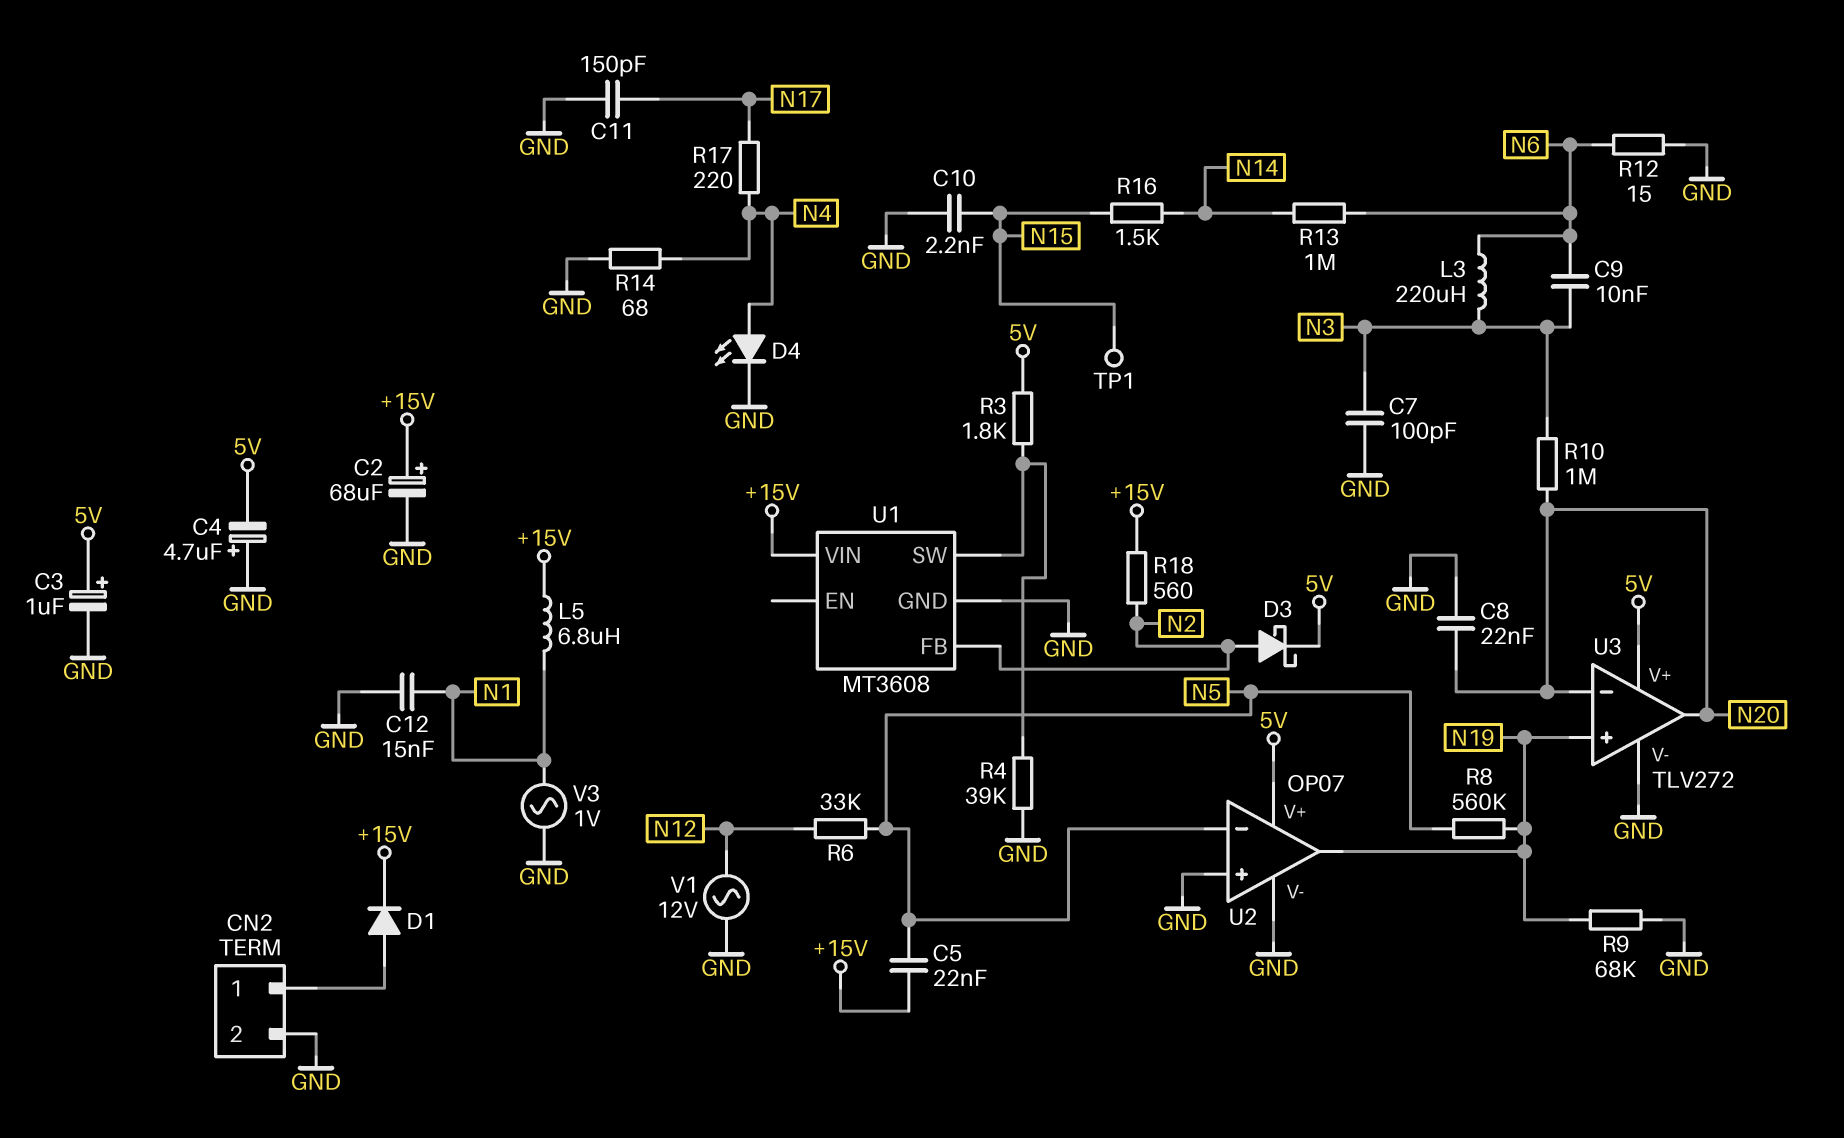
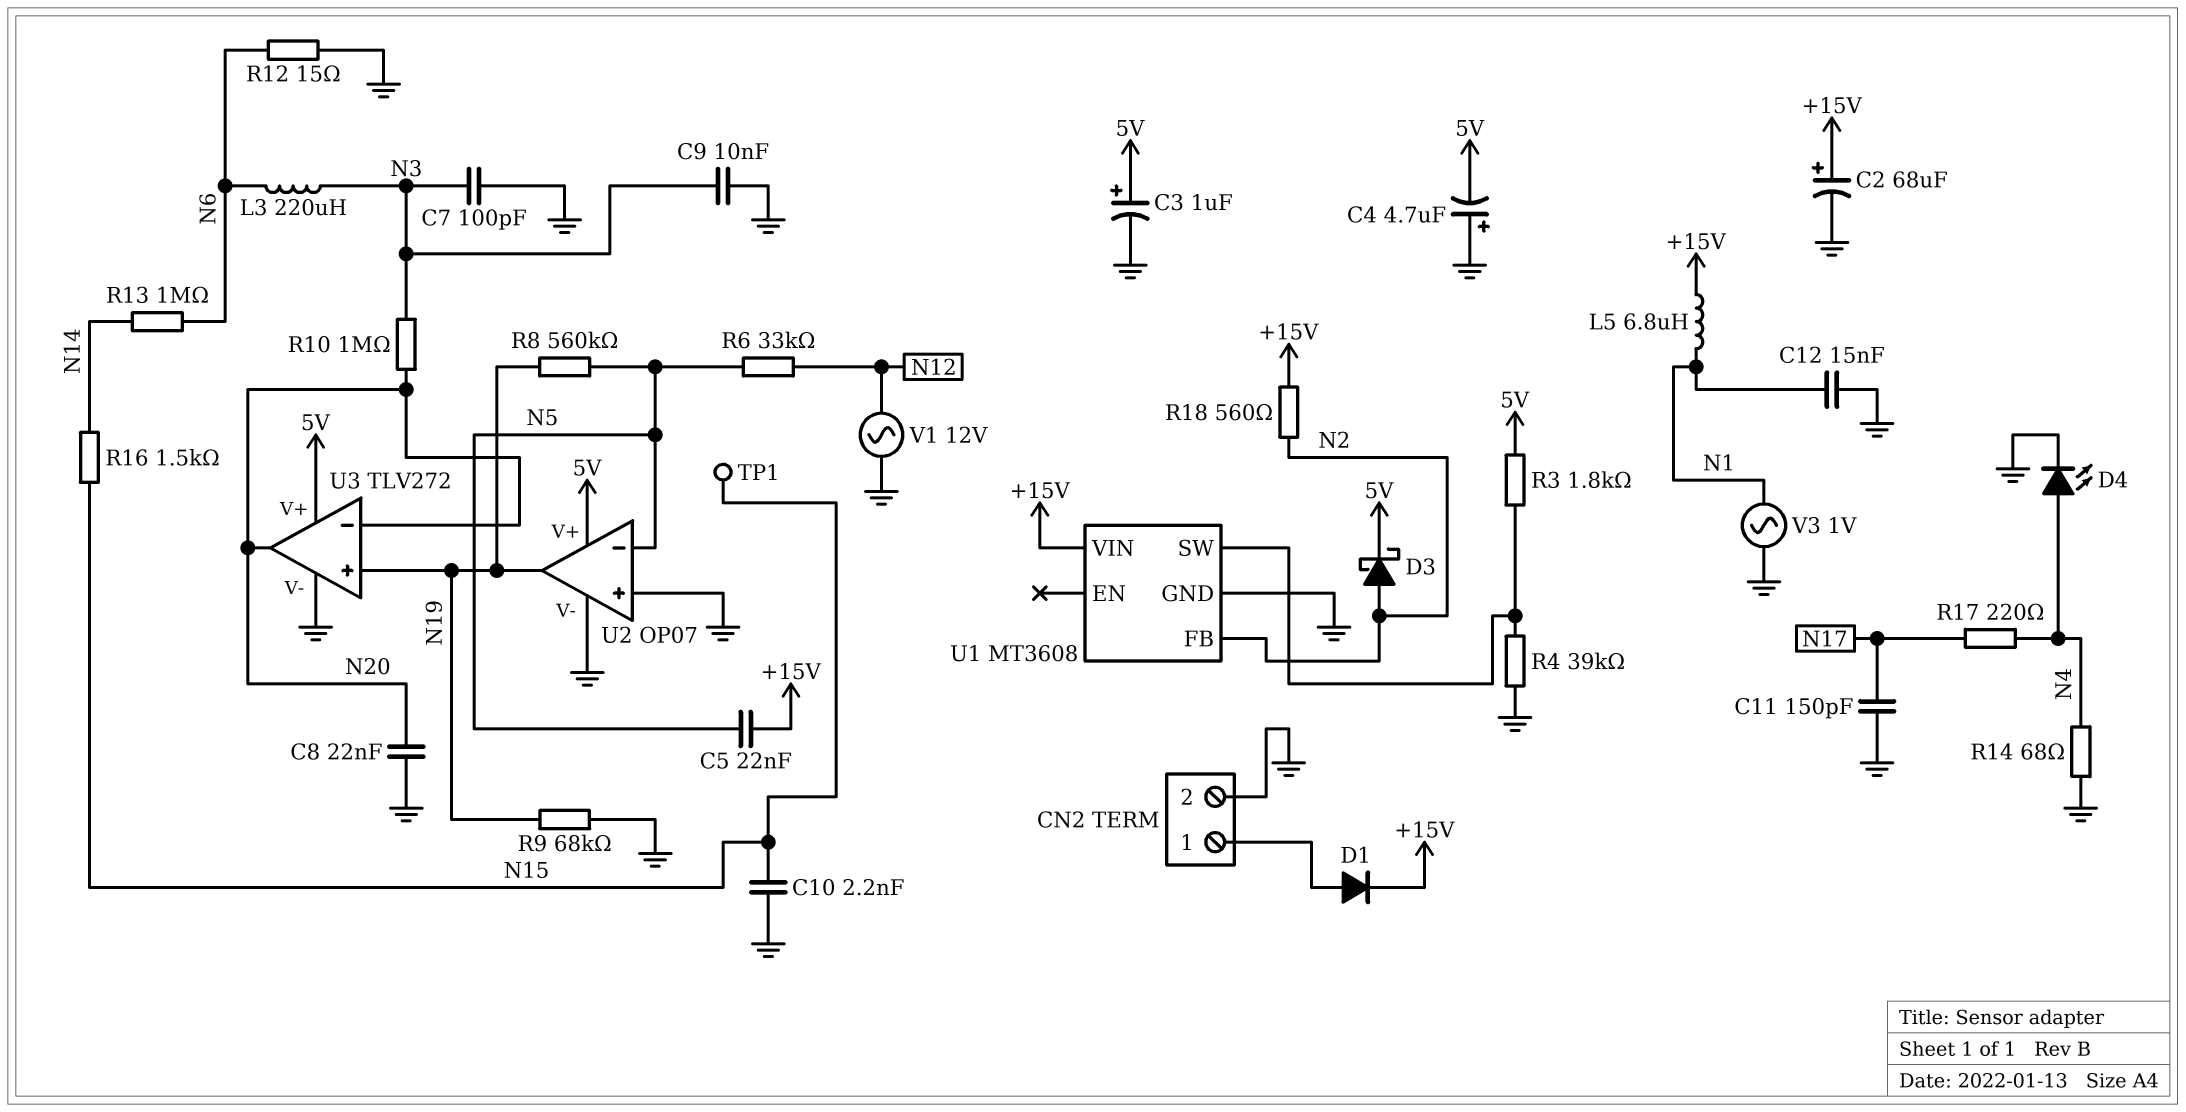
C9: 10nF (N3, N6) -> 10nF (GND, N3)

